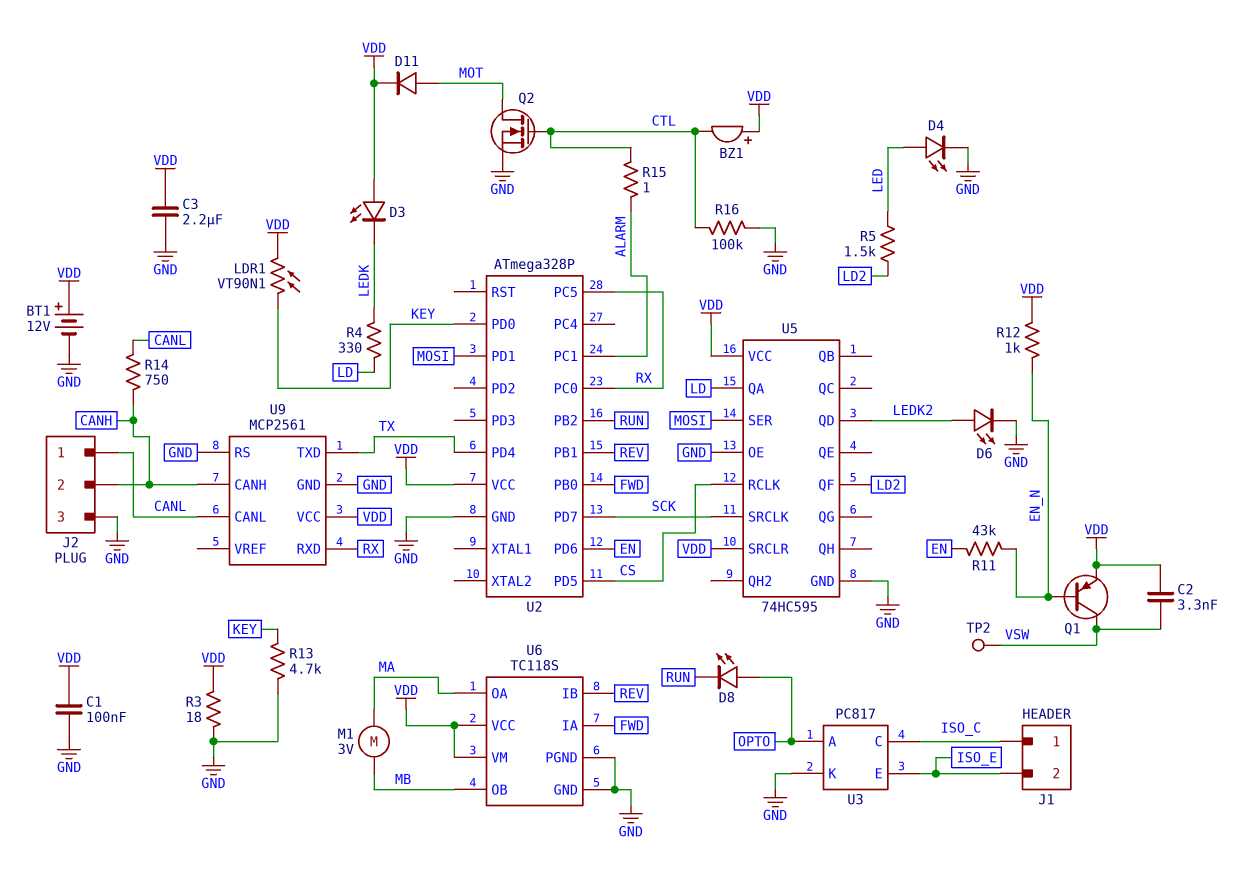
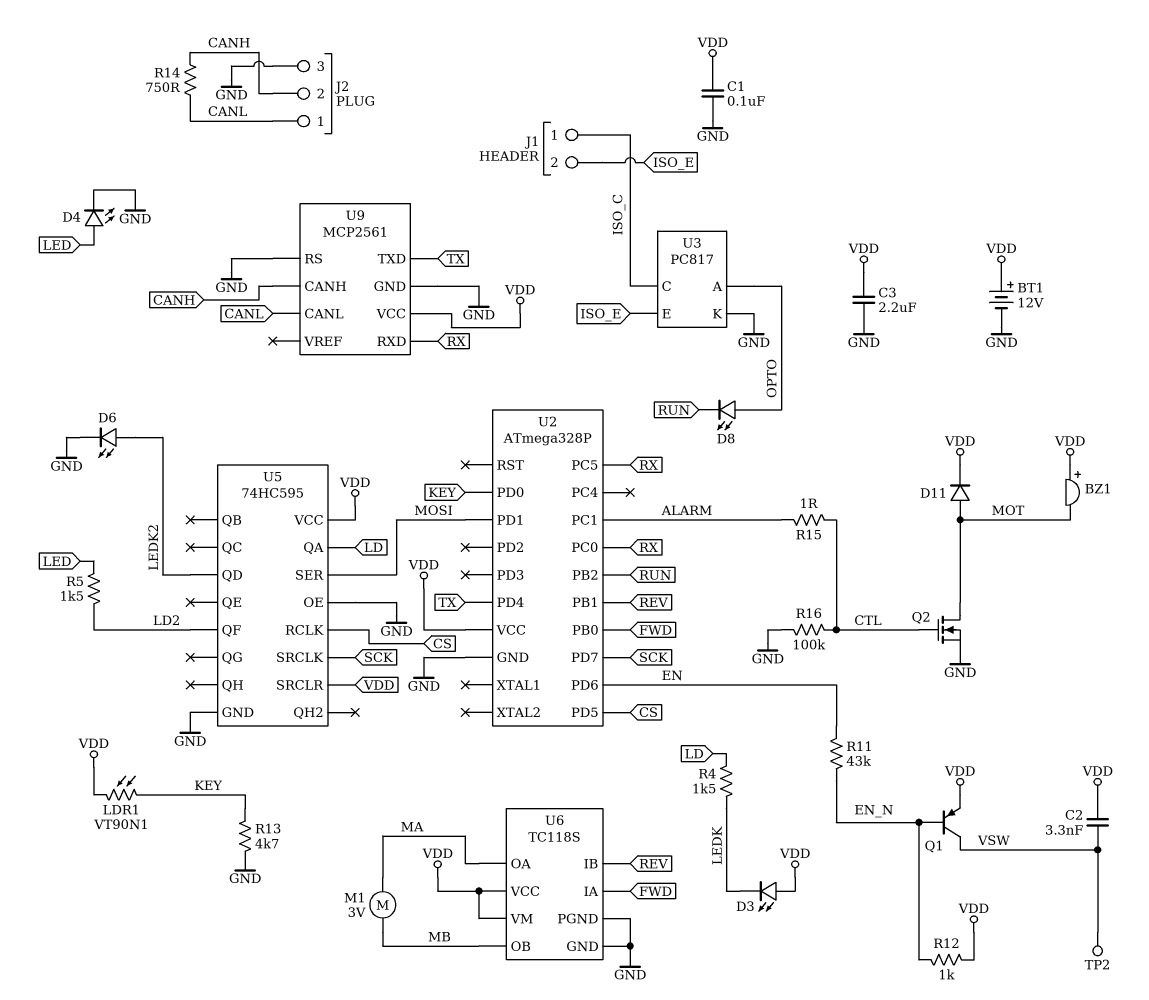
BZ1: buzzer (plus VDD, minus CTL) -> buzzer (plus VDD, minus MOT)
R3: 18 (GND, VDD) -> none
R4: 330 (LD, LEDK) -> 1.5k (LD, LEDK)

